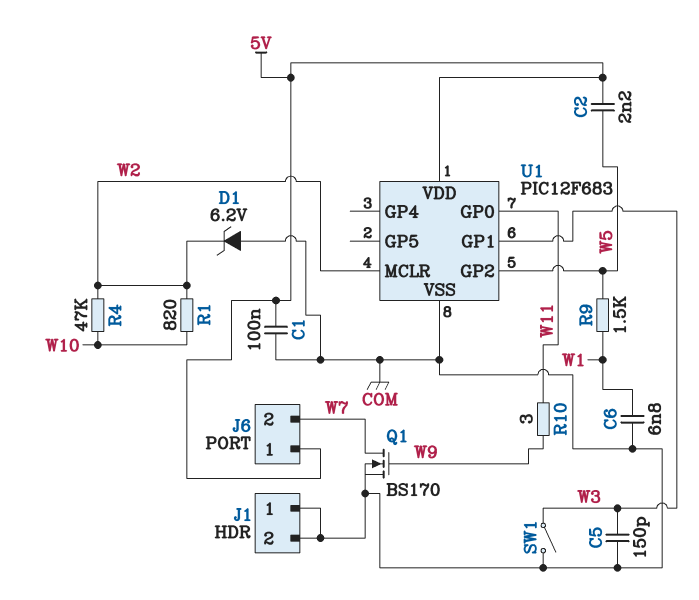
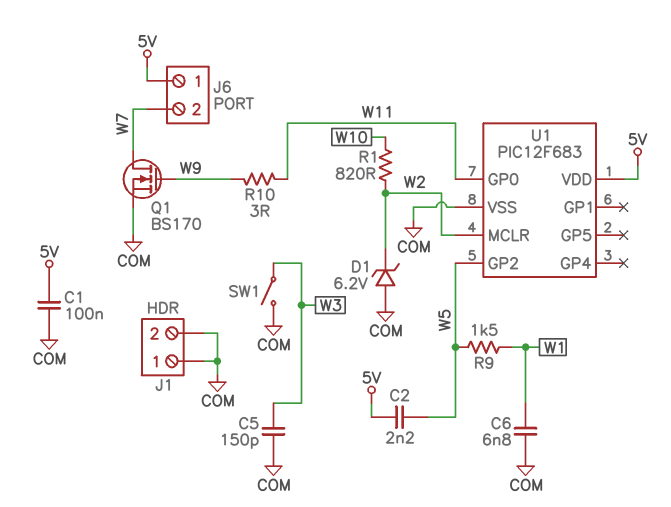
R4: 47k (W2, W10) -> none
U1 pin GP1: W3 -> none

